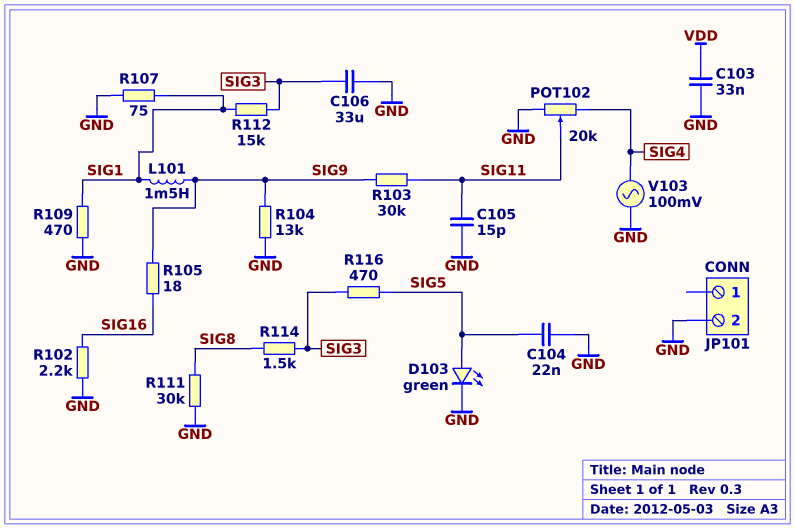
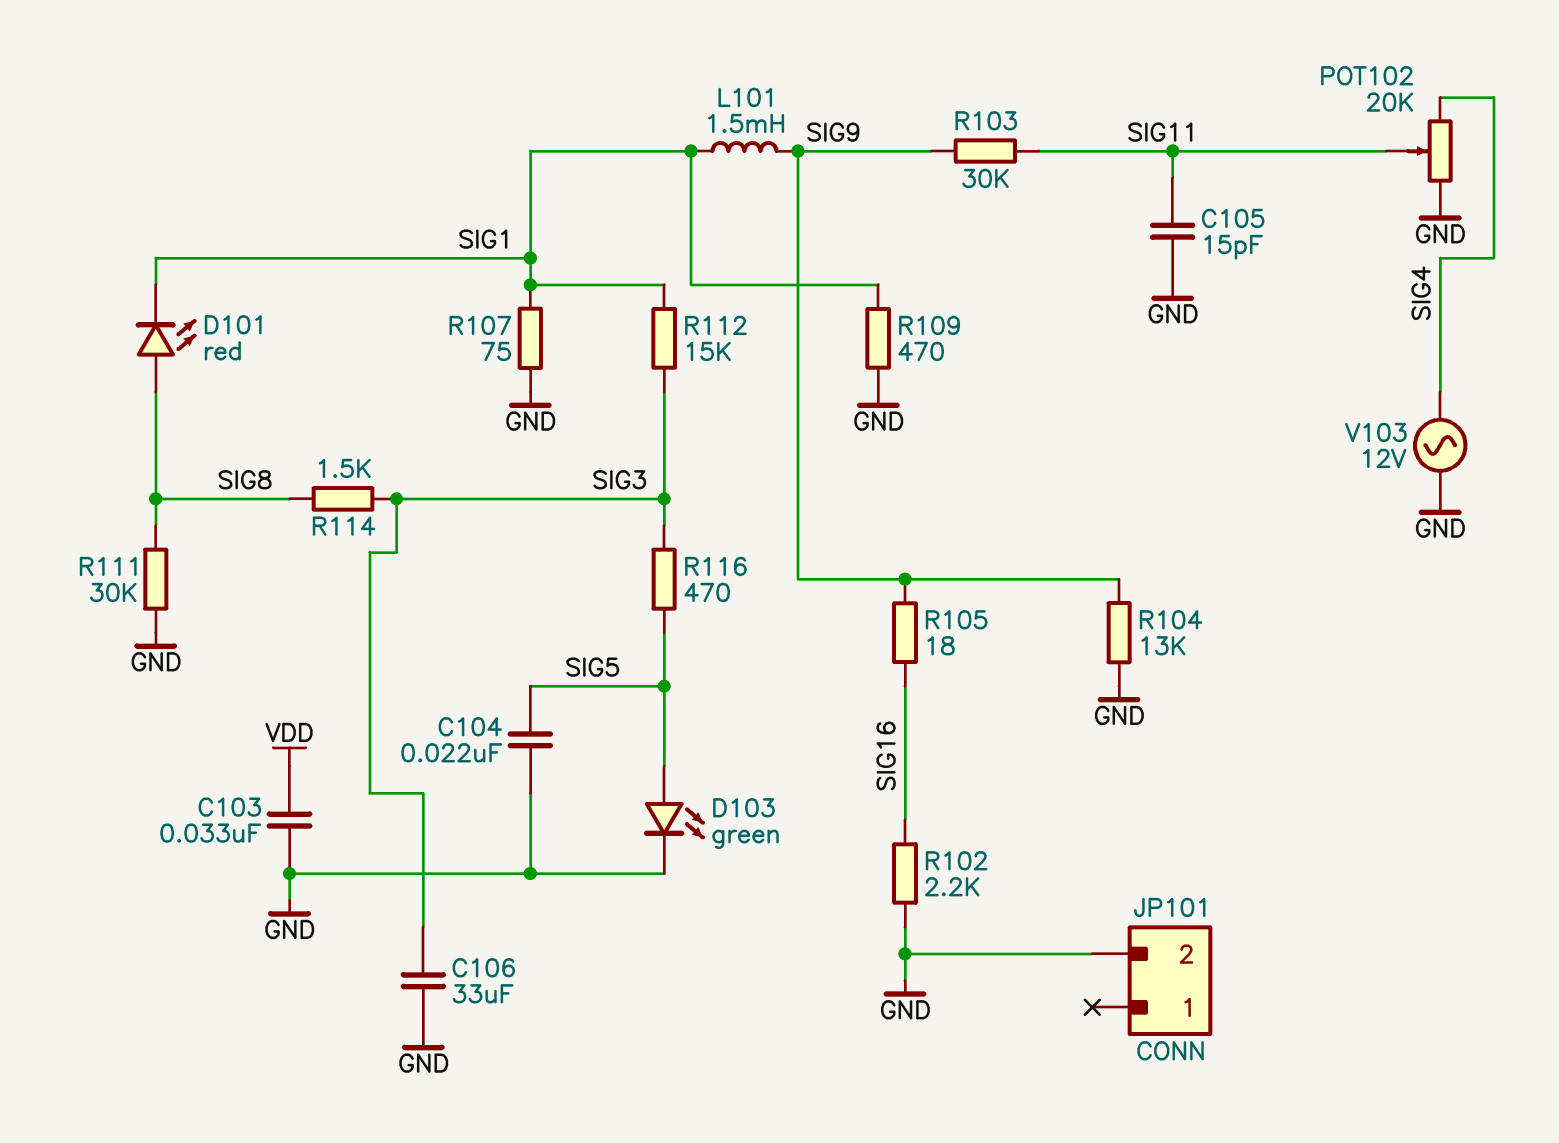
D101: none -> LED red (A SIG8, K SIG1)
V103: AC 100mV (GND, SIG4) -> AC 12V (GND, SIG4)

